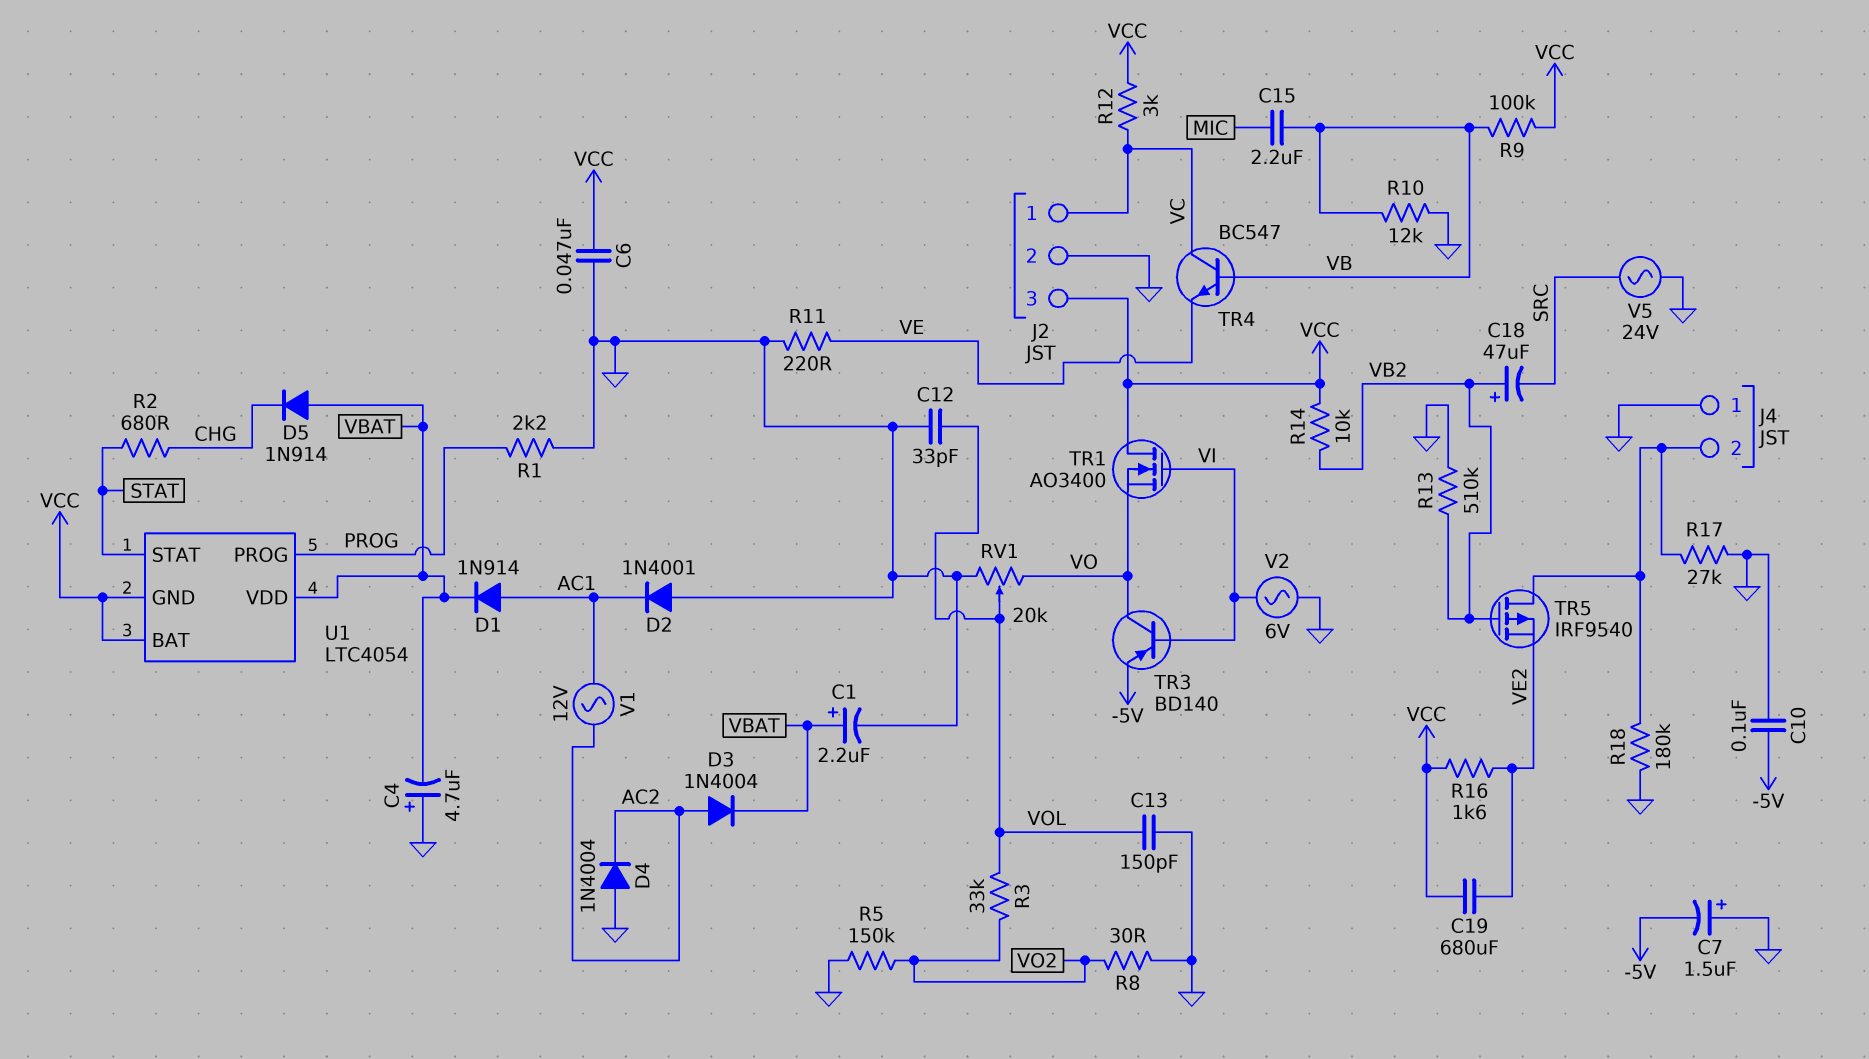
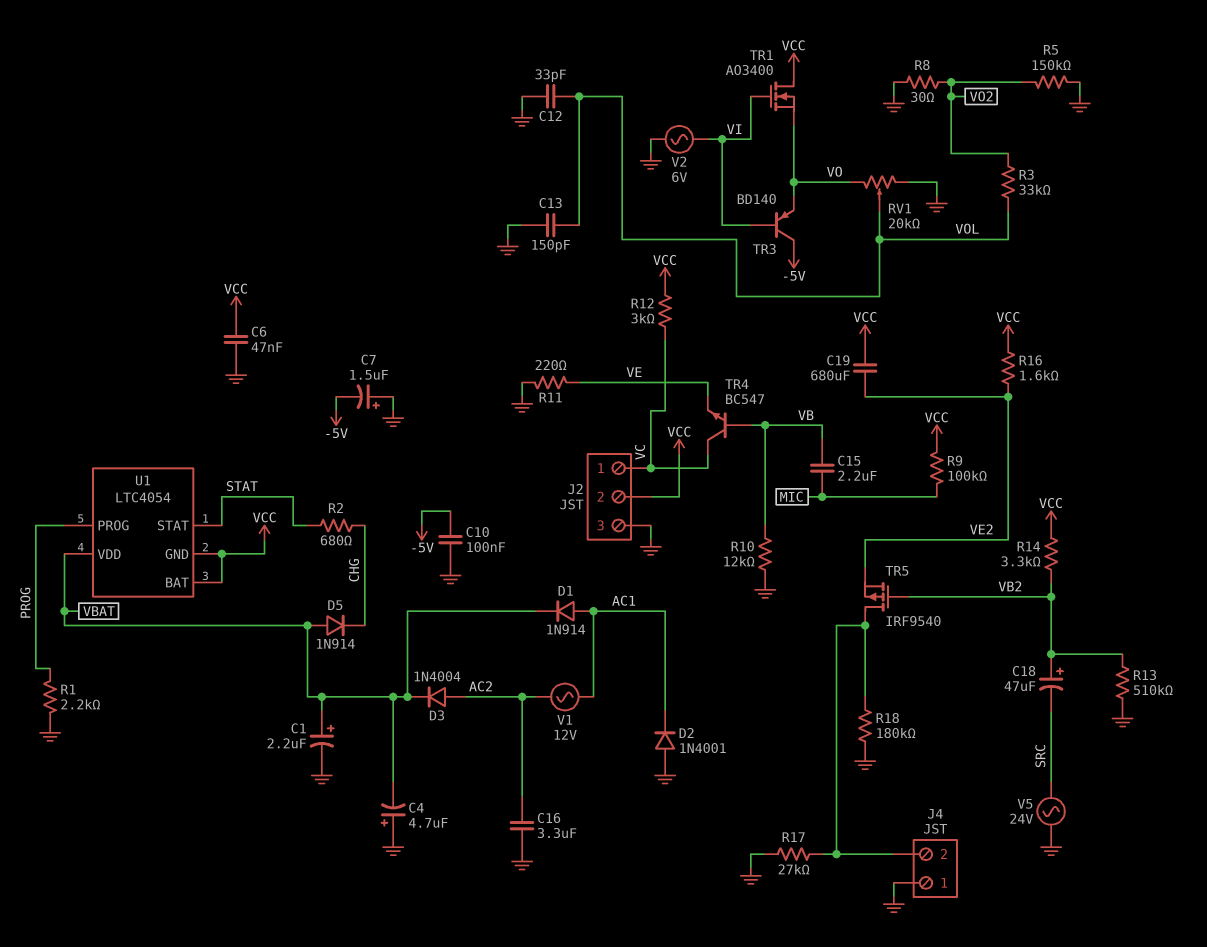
C16: none -> 3.3uF (AC2, GND)
D4: diode 1N4004 (A GND, K AC2) -> none
J2 pin 2: GND -> VCC
J2 pin 3: VCC -> GND
R9: 100k (VB, VCC) -> 100k (MIC, VCC)
R14: 10k (VB2, VCC) -> 3.3k (VB2, VCC)
TR3: PNP BD140 (B VI, C VO, E -5V) -> PNP BD140 (B VI, C -5V, E VO)

